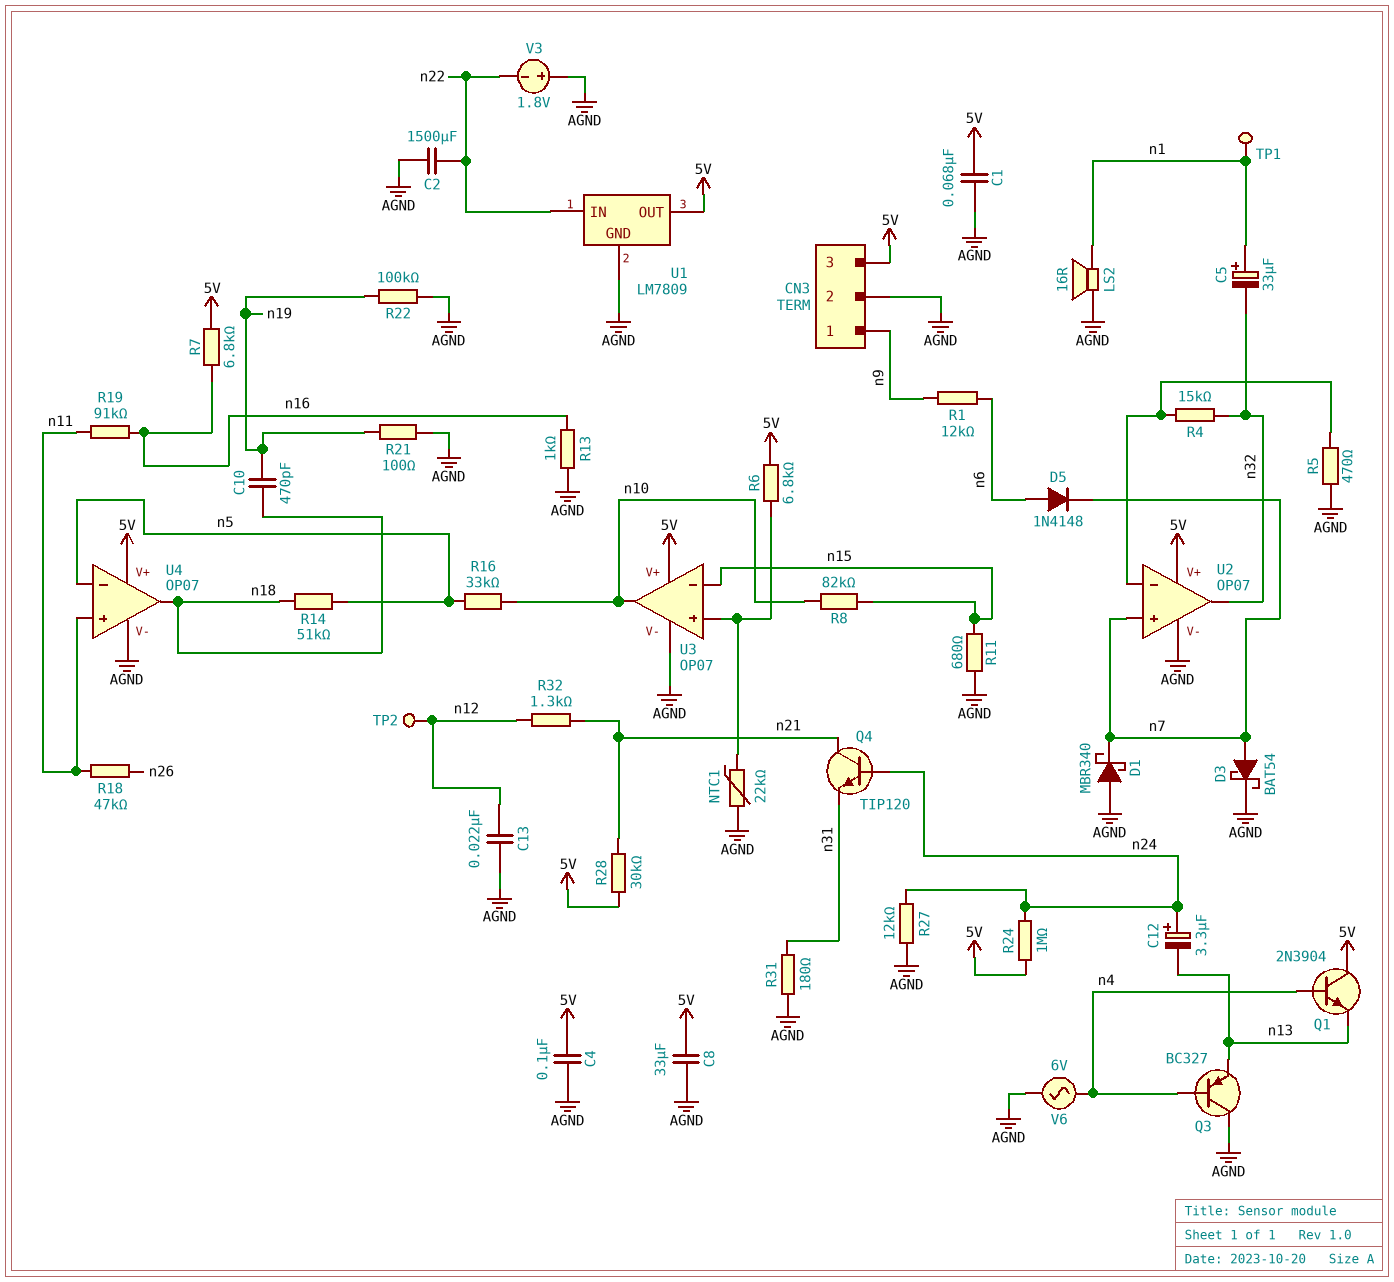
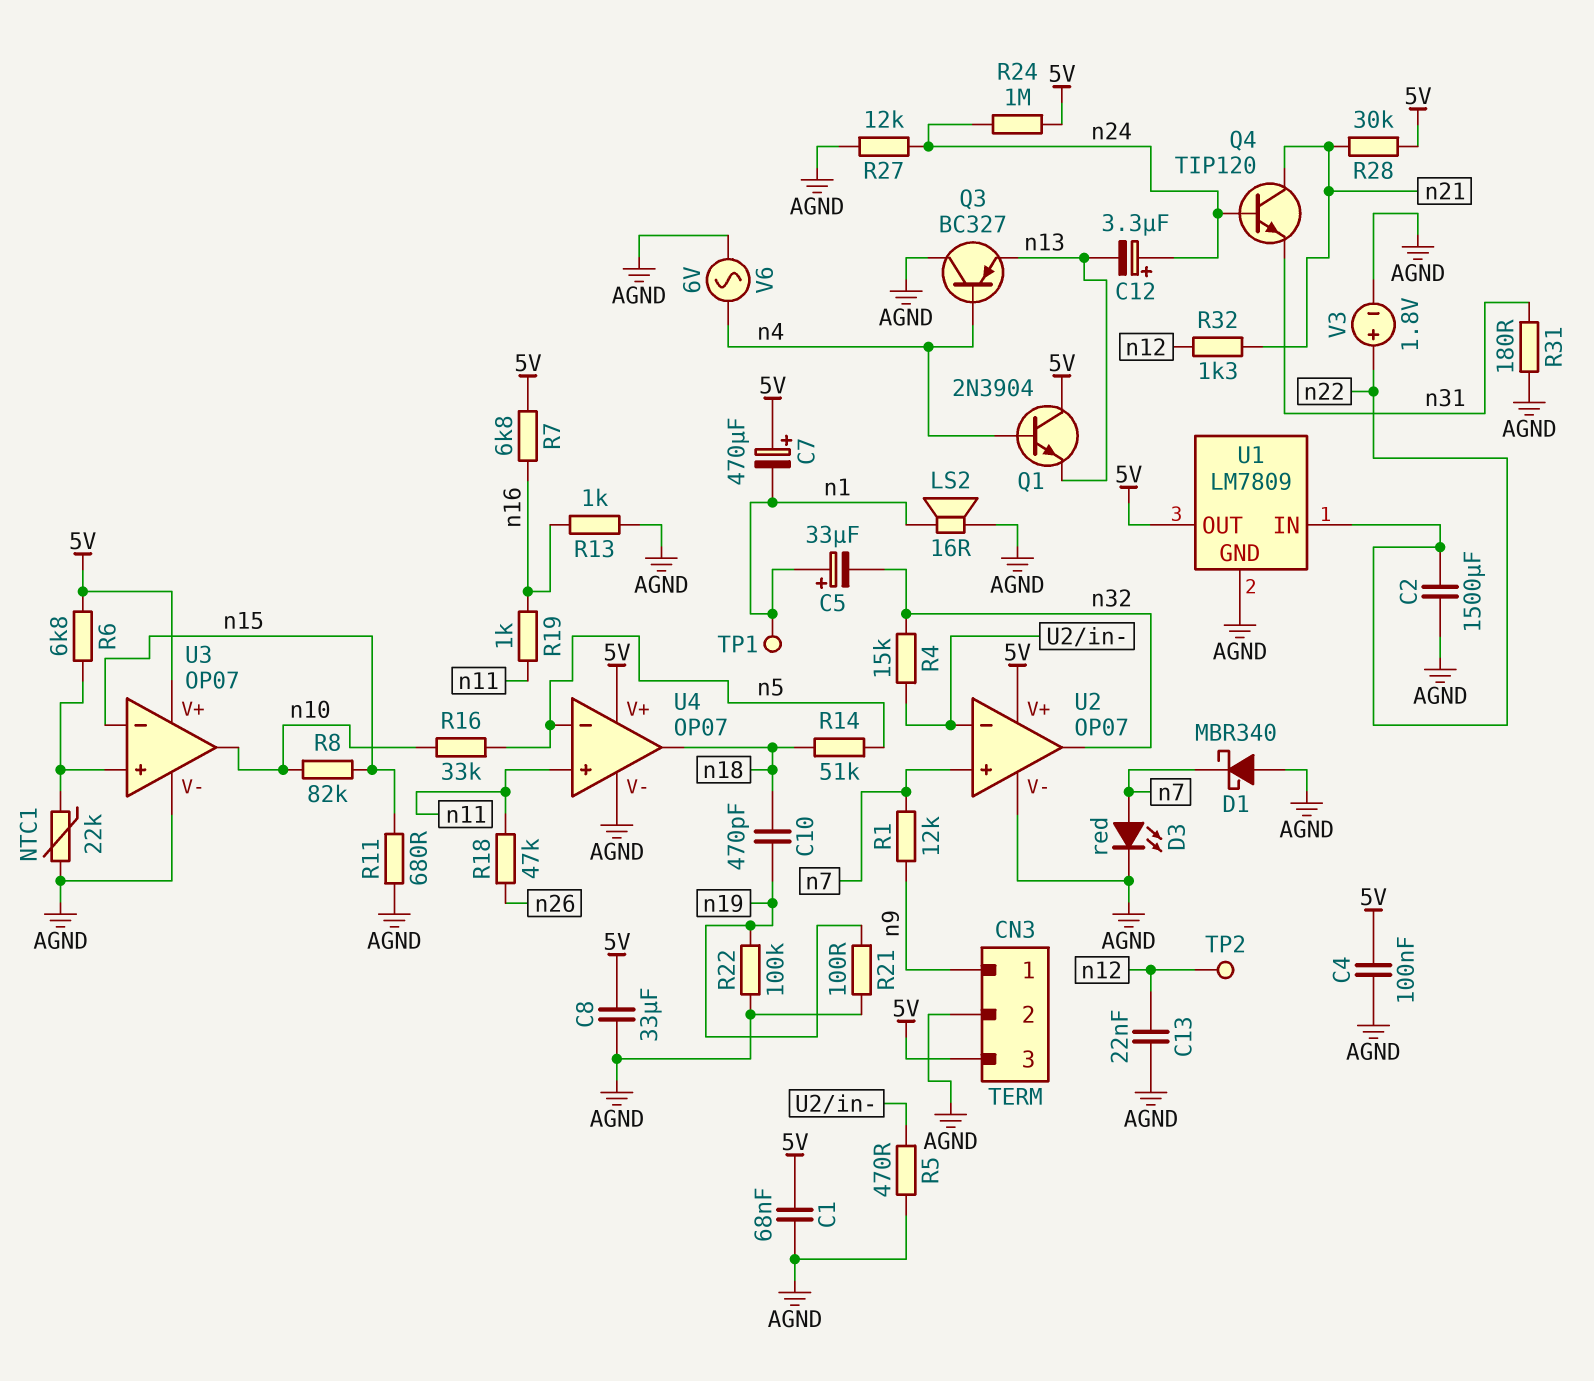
C7: none -> 470uF (plus 5V, minus n1)
D3: schottky BAT54 (A n7, K AGND) -> LED red (A n7, K AGND)
D5: diode 1N4148 (A n6, K n7) -> none
R1: 12k (n6, n9) -> 12k (n7, n9)
R19: 91k (n11, n16) -> 1k (n11, n16)
V3: 1.8V (plus AGND, minus n22) -> 1.8V (plus n22, minus AGND)

